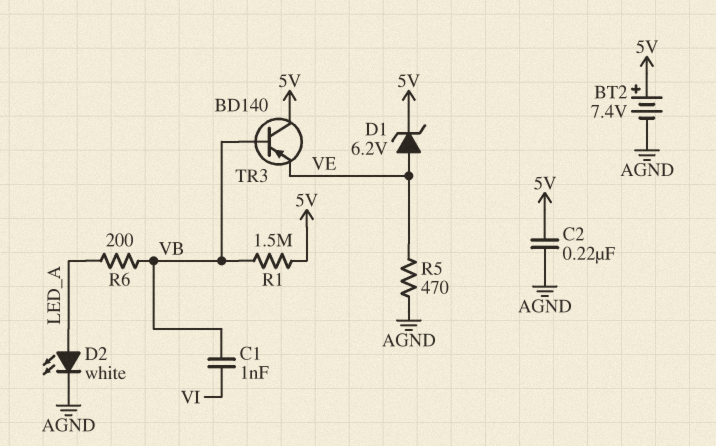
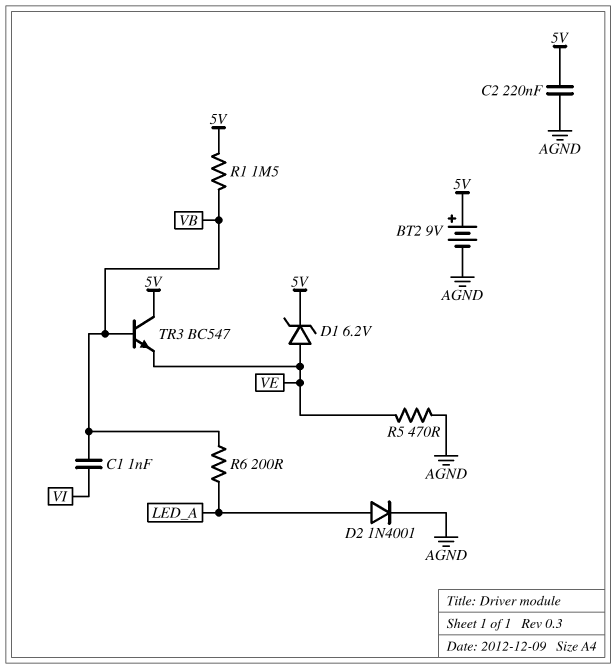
BT2: 7.4V (plus 5V, minus AGND) -> 9V (plus 5V, minus AGND)
D2: LED white (A LED_A, K AGND) -> diode 1N4001 (A LED_A, K AGND)
TR3: PNP BD140 (B VB, C 5V, E VE) -> NPN BC547 (B VB, C 5V, E VE)

